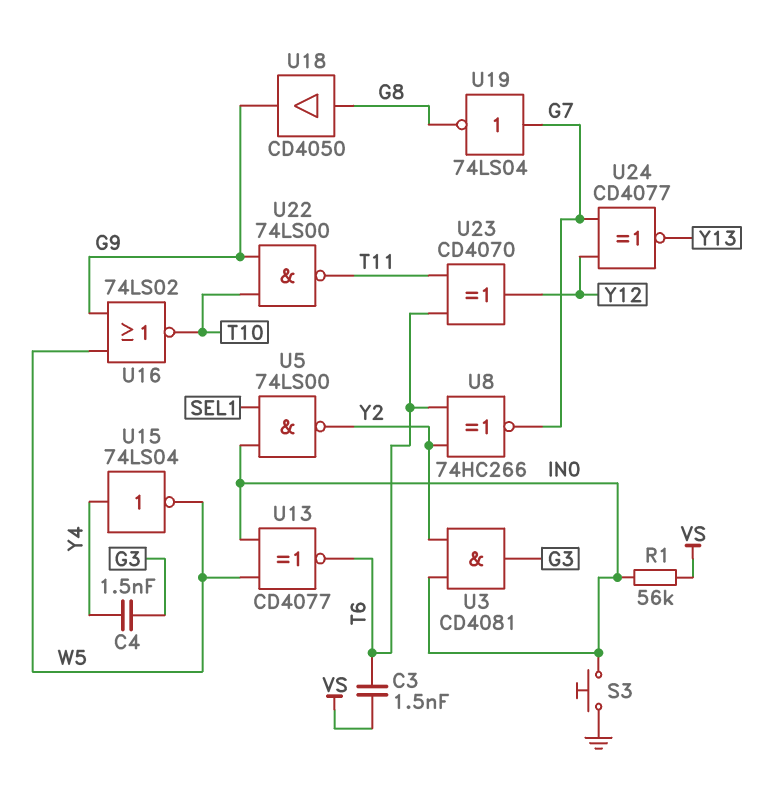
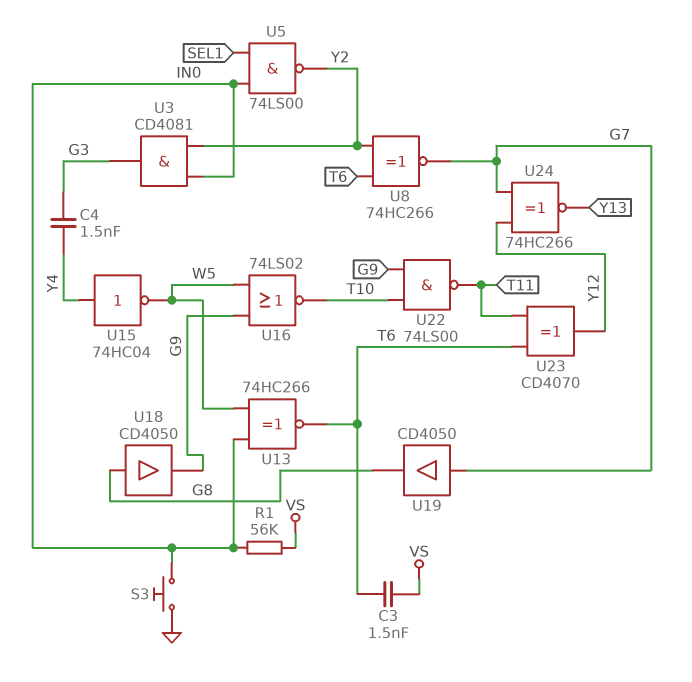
U13: XNOR CD4077 (in IN0, in W5, out T6) -> XNOR 74HC266 (in IN0, in W5, out T6)
U15: NOT 74LS04 (in Y4, out W5) -> NOT 74HC04 (in Y4, out W5)
U19: NOT 74LS04 (in G7, out G8) -> buffer CD4050 (in G7, out G8)
U24: XNOR CD4077 (in G7, in Y12, out Y13) -> XNOR 74HC266 (in G7, in Y12, out Y13)

